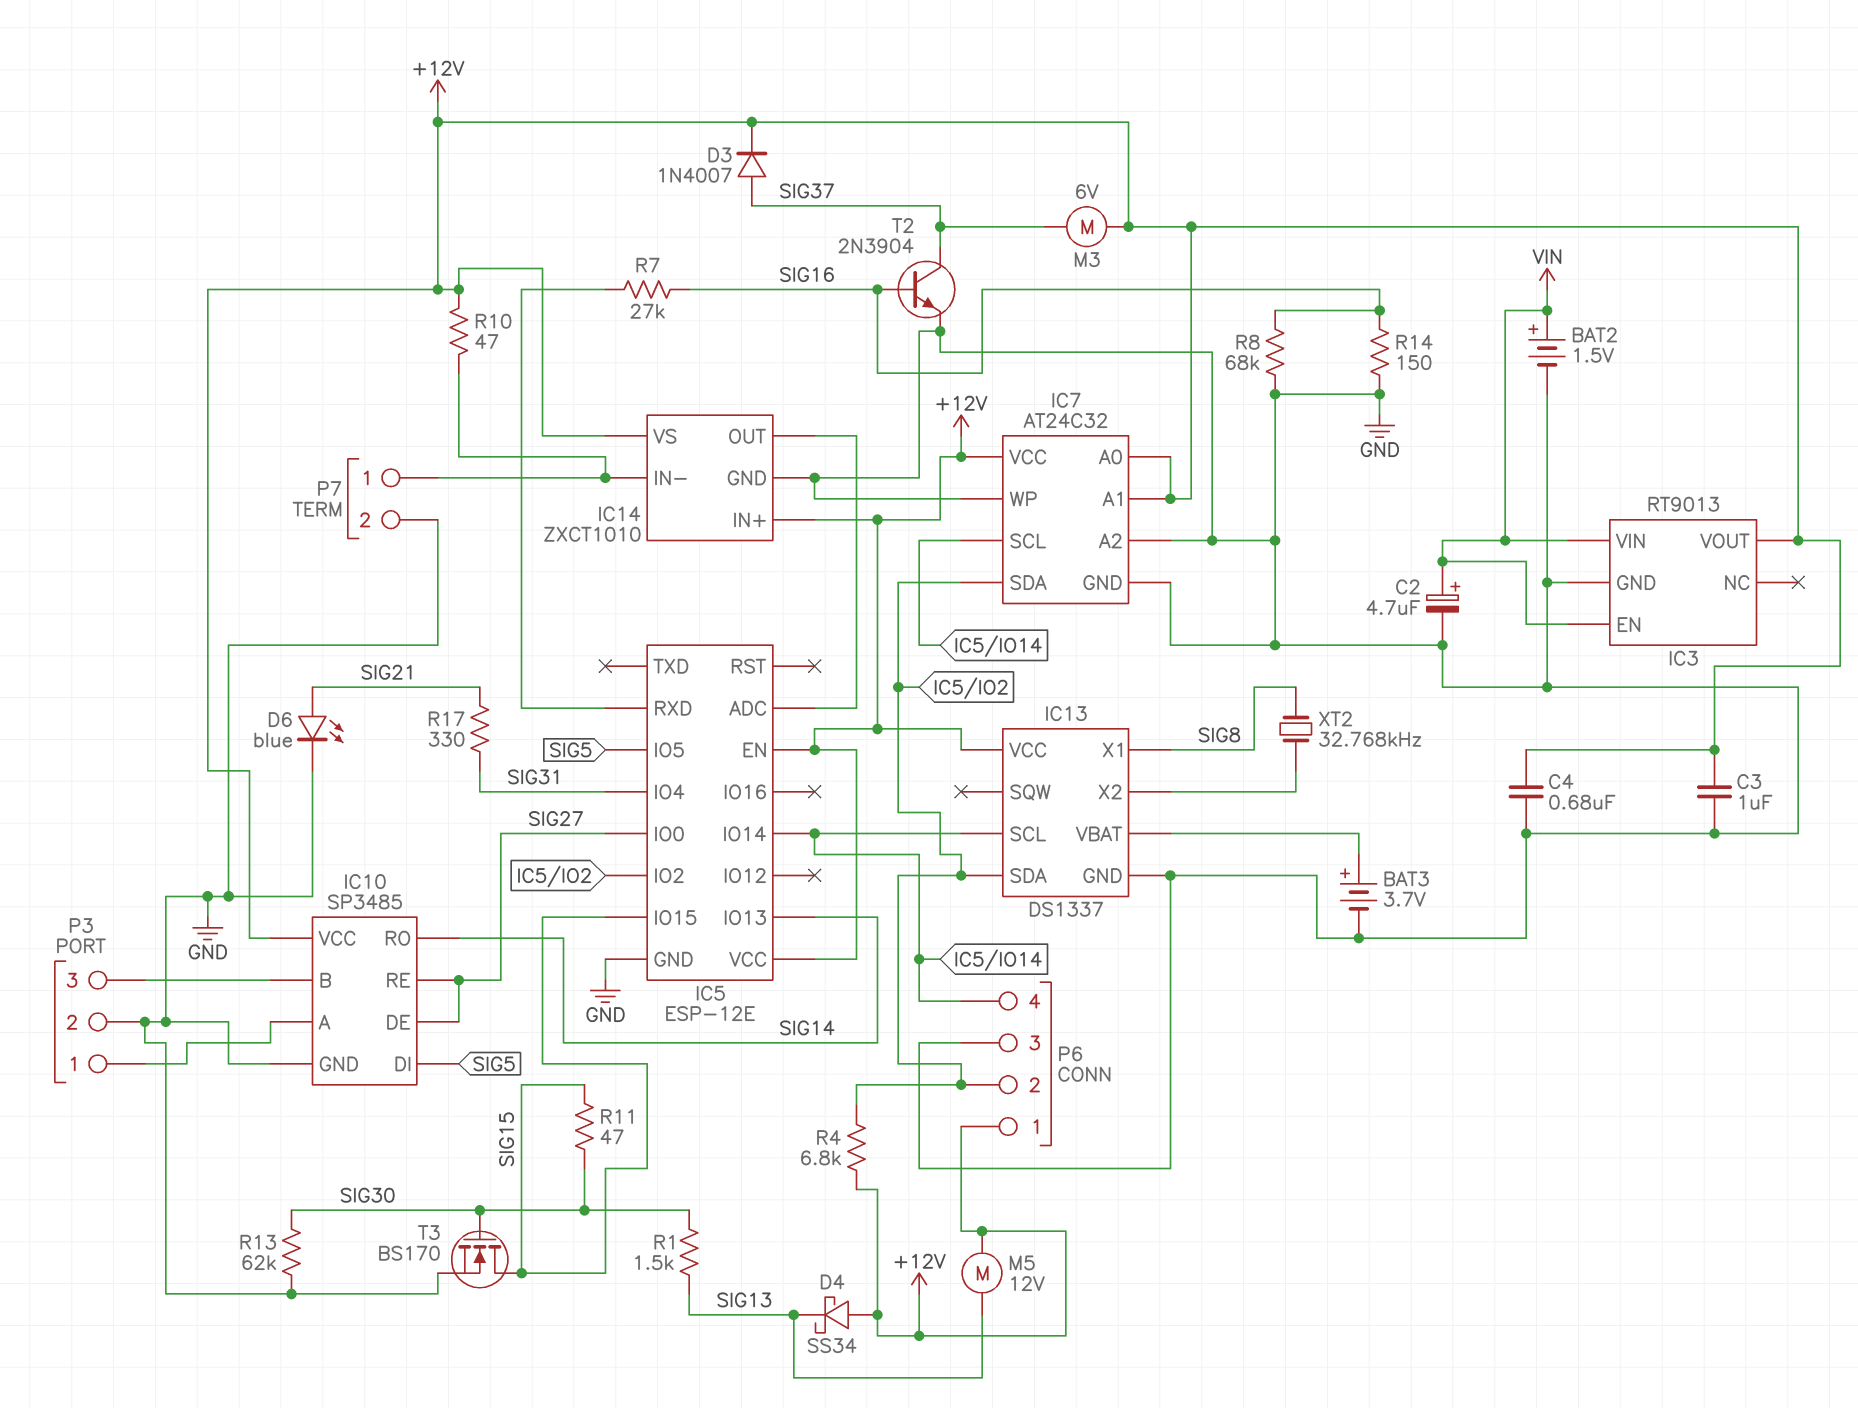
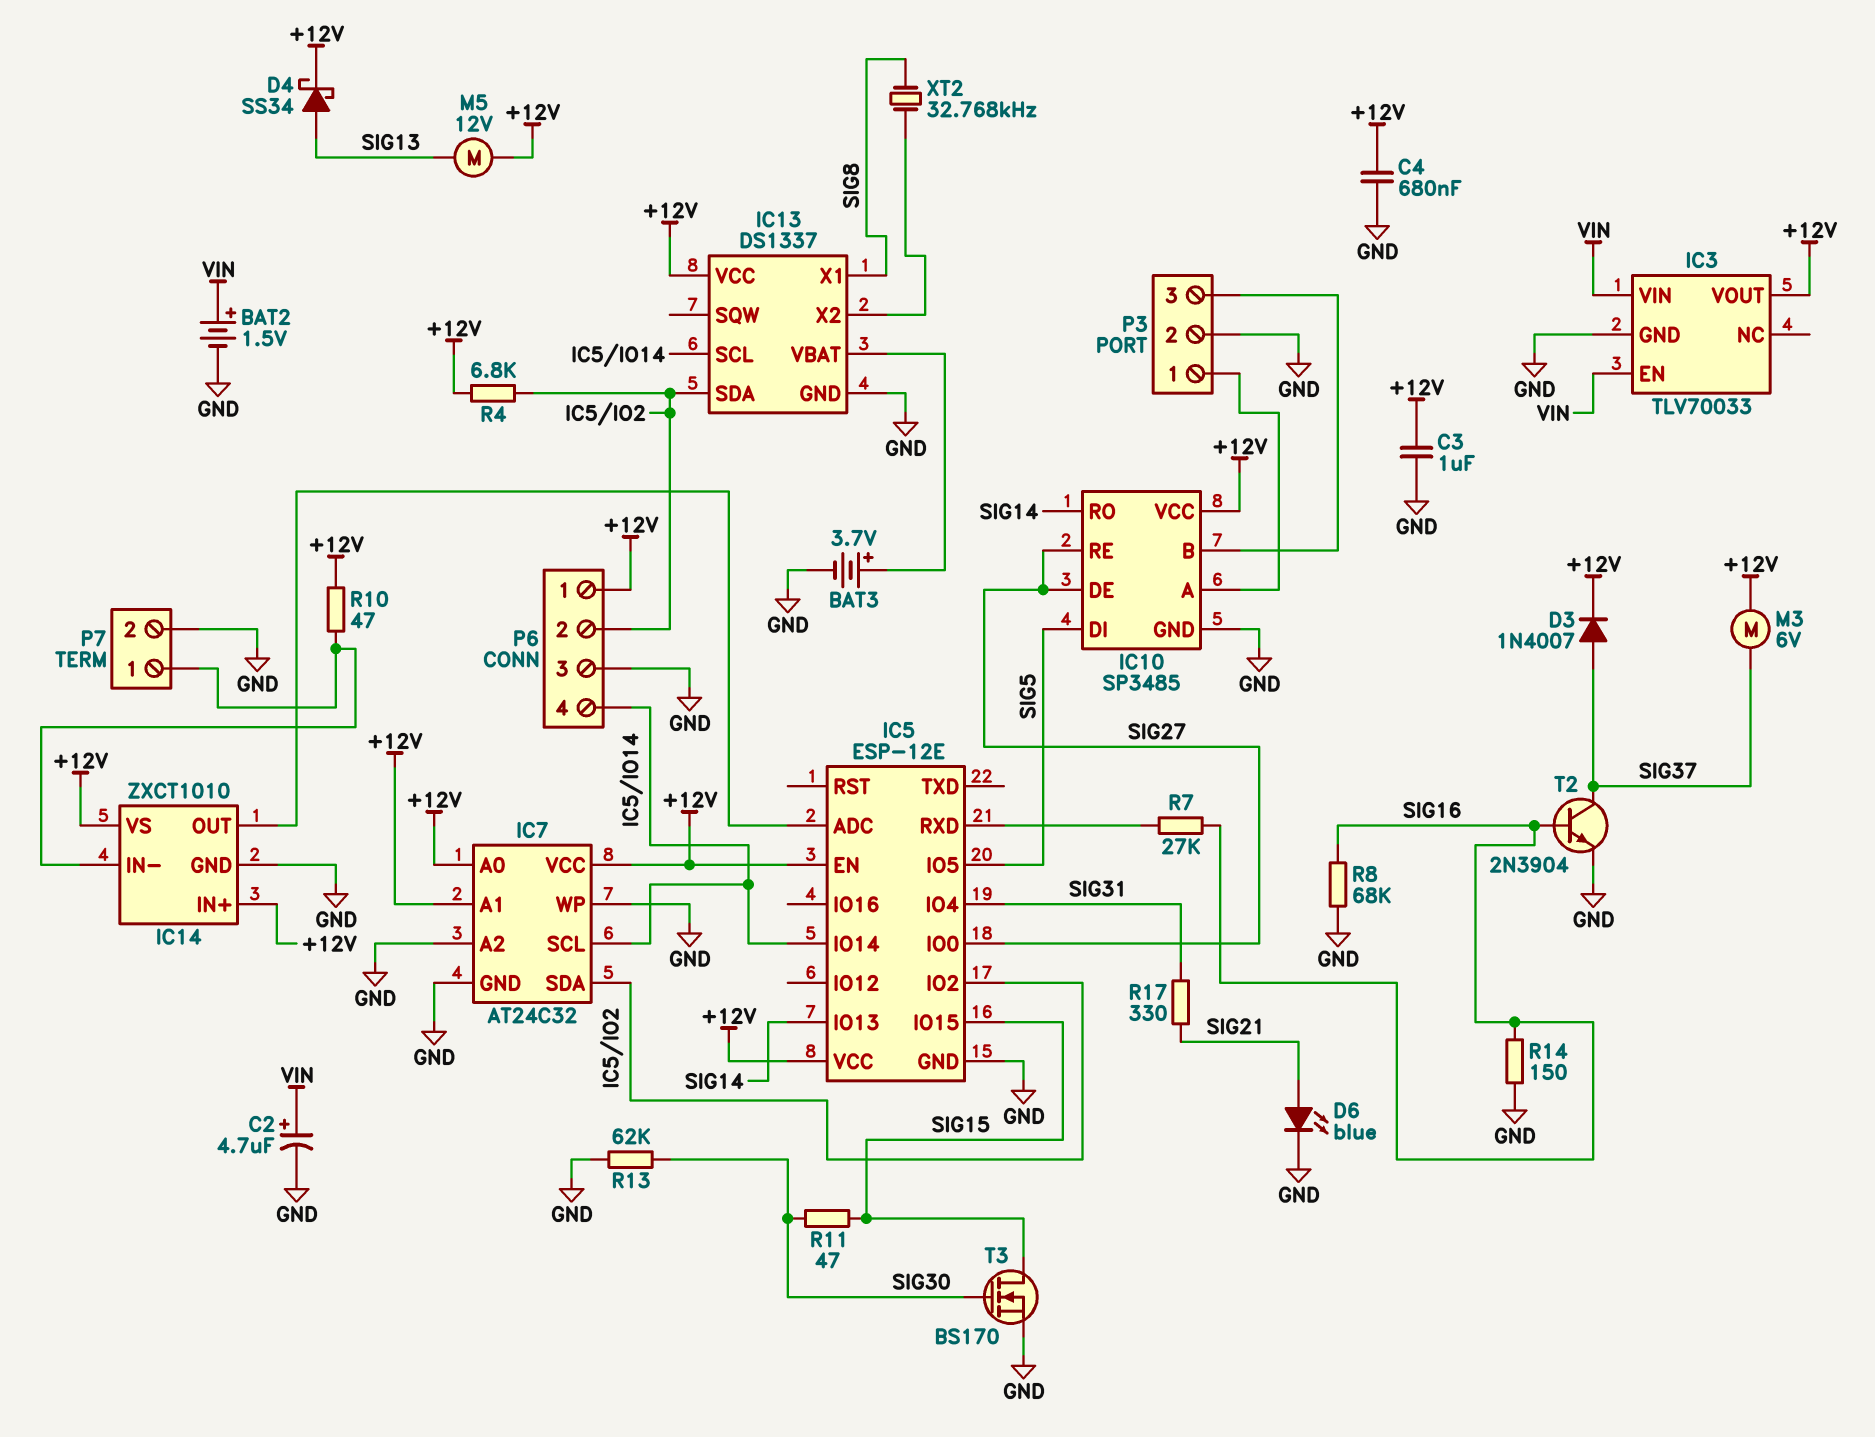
D4: schottky SS34 (A +12V, K SIG13) -> schottky SS34 (A SIG13, K +12V)
IC3: RT9013 -> TLV70033
R1: 1.5k (SIG13, SIG30) -> none

